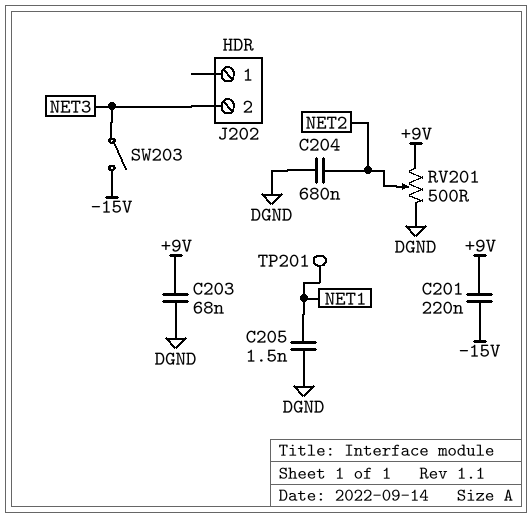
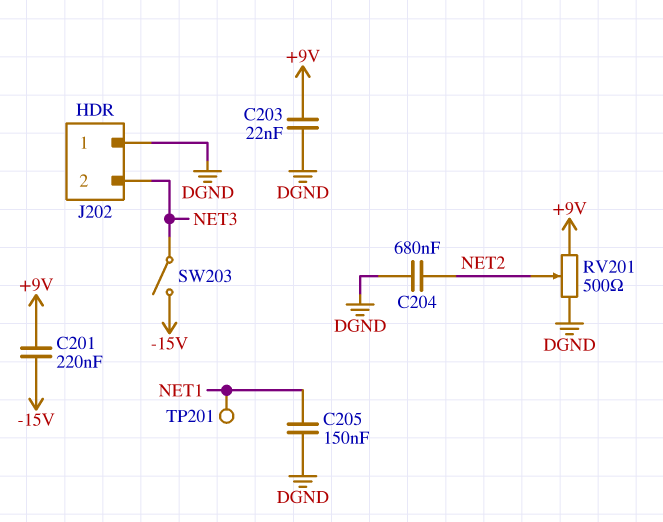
C203: 68nF (+9V, DGND) -> 22nF (+9V, DGND)
C205: 1.5nF (DGND, NET1) -> 150nF (DGND, NET1)
J202 pin 1: none -> DGND

